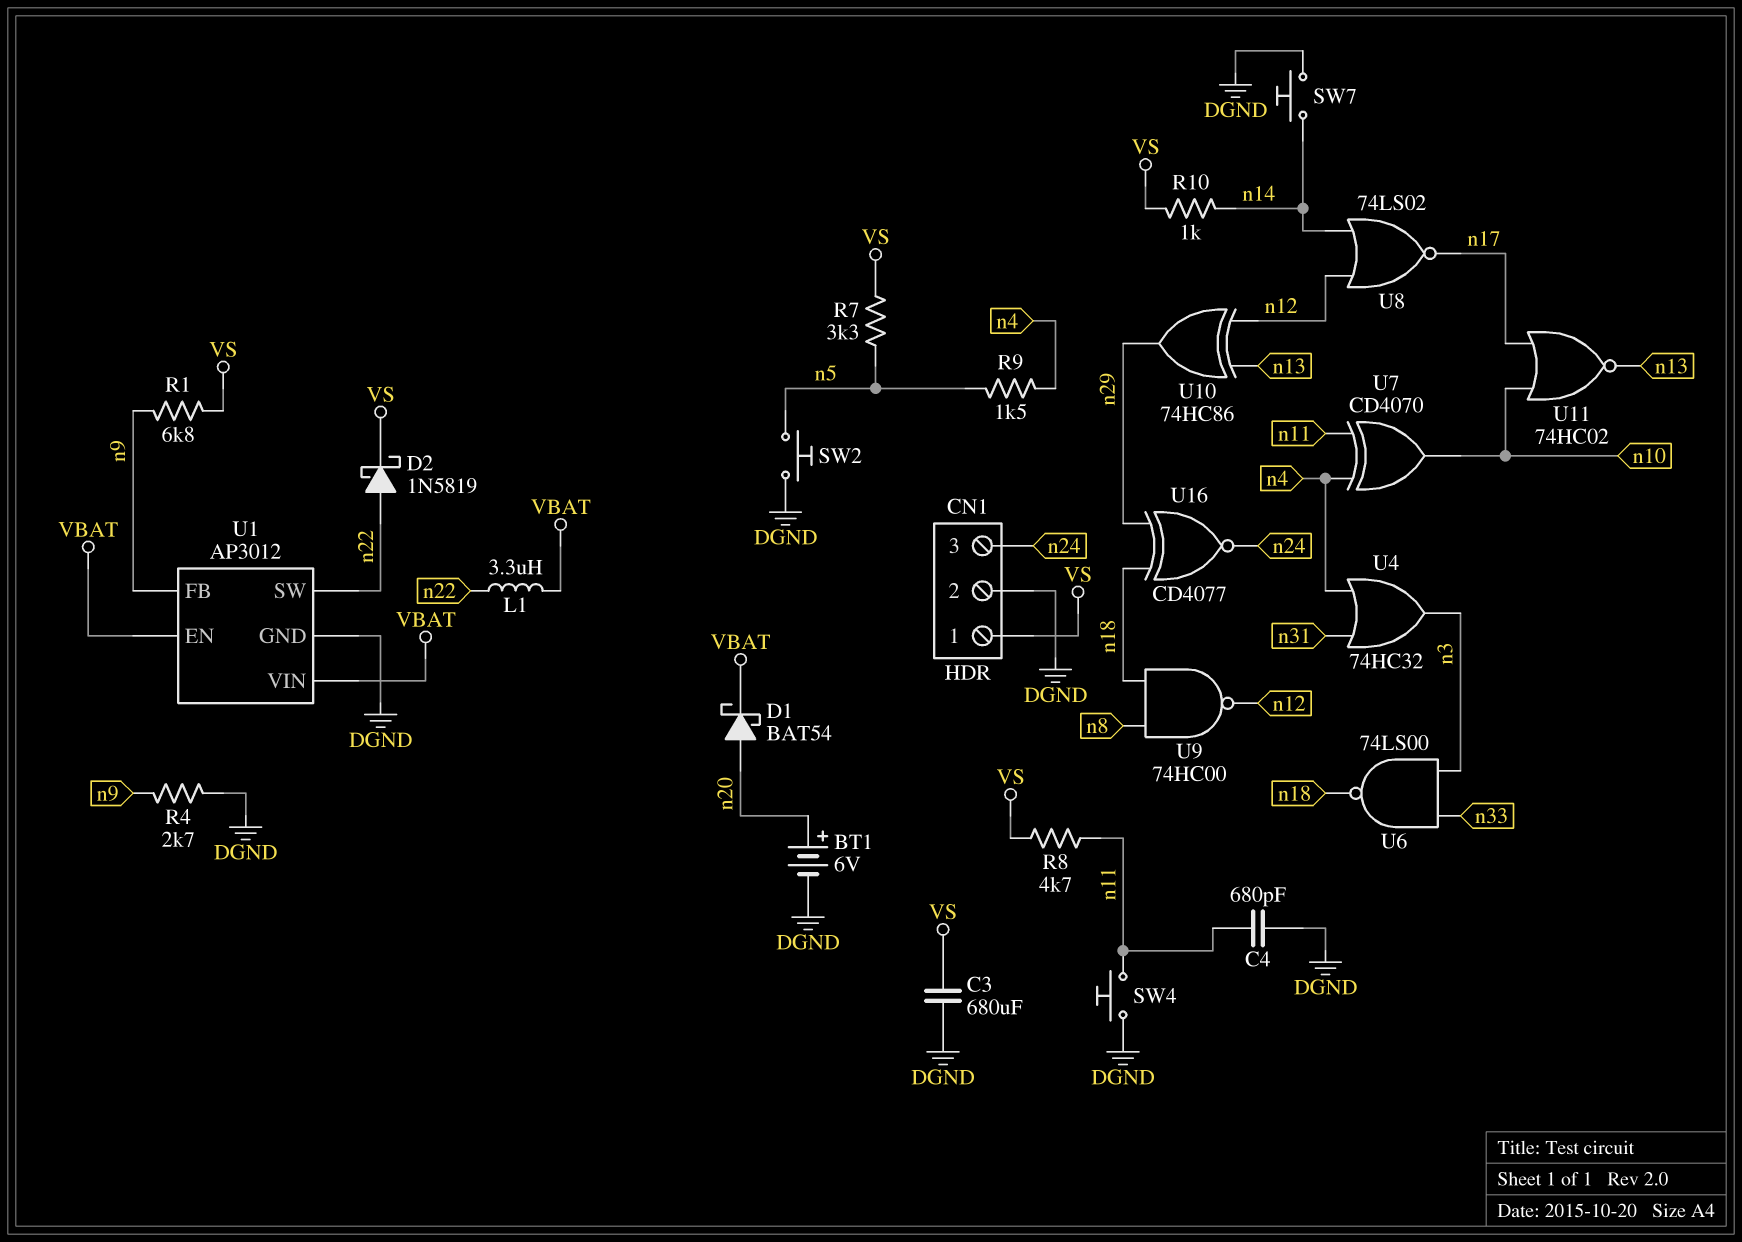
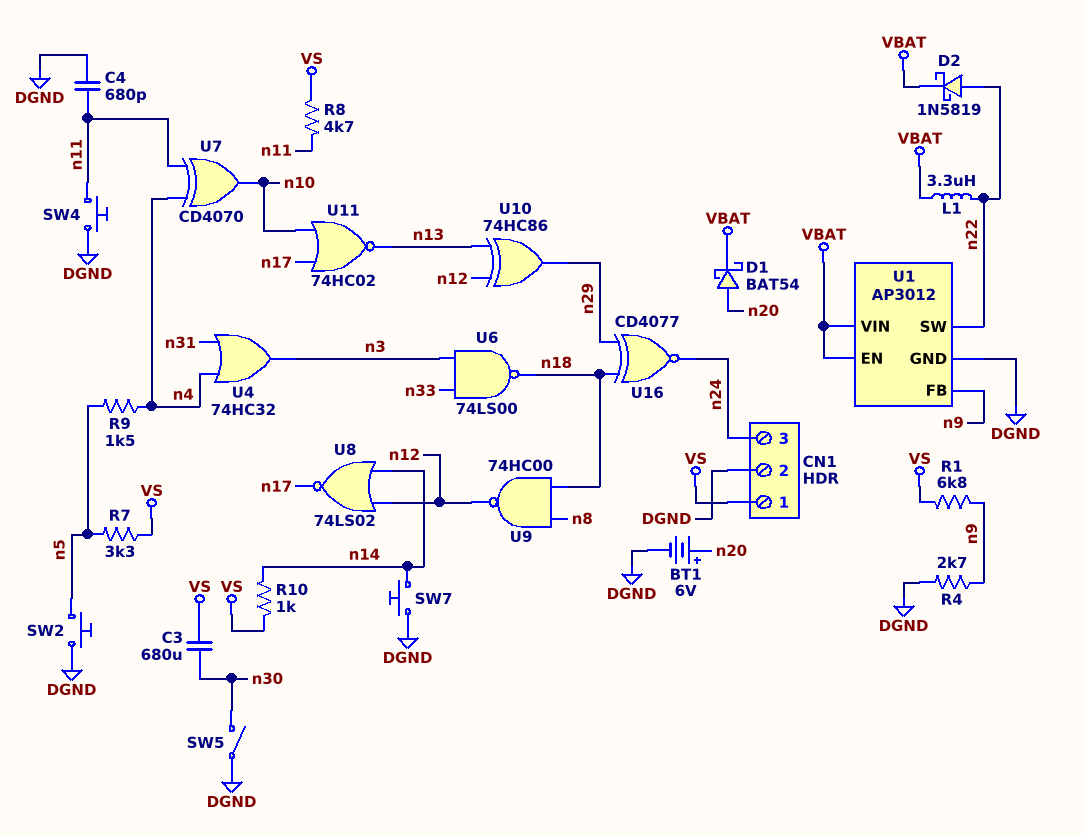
C3: 680uF (DGND, VS) -> 680uF (VS, n30)
D2: schottky 1N5819 (A n22, K VS) -> schottky 1N5819 (A n22, K VBAT)
SW5: none -> switch (DGND, n30)

